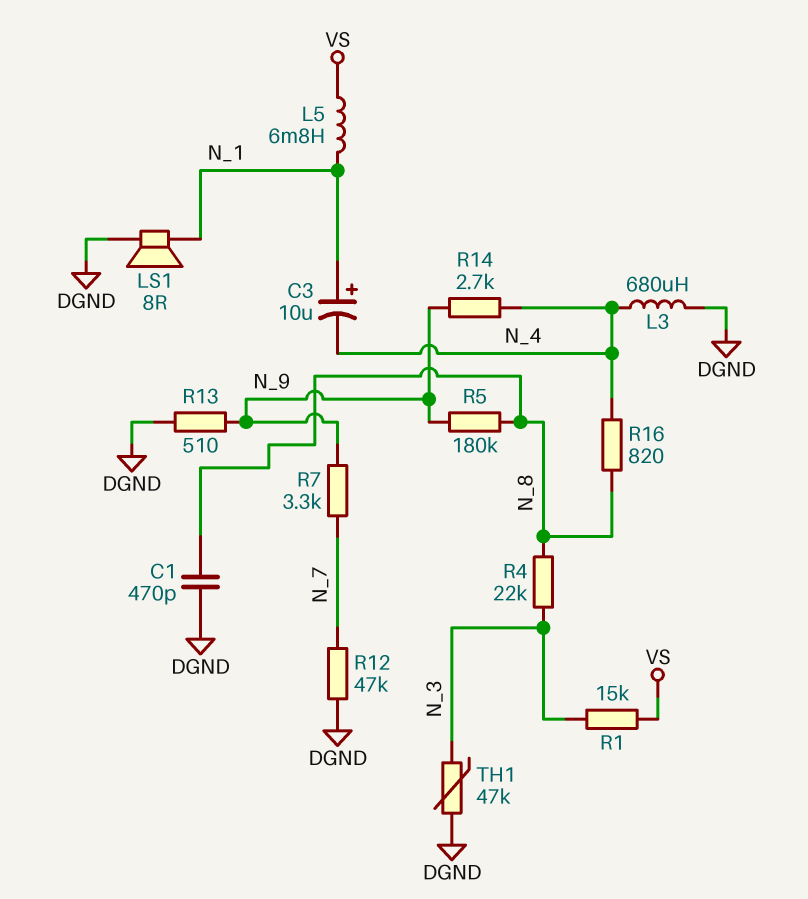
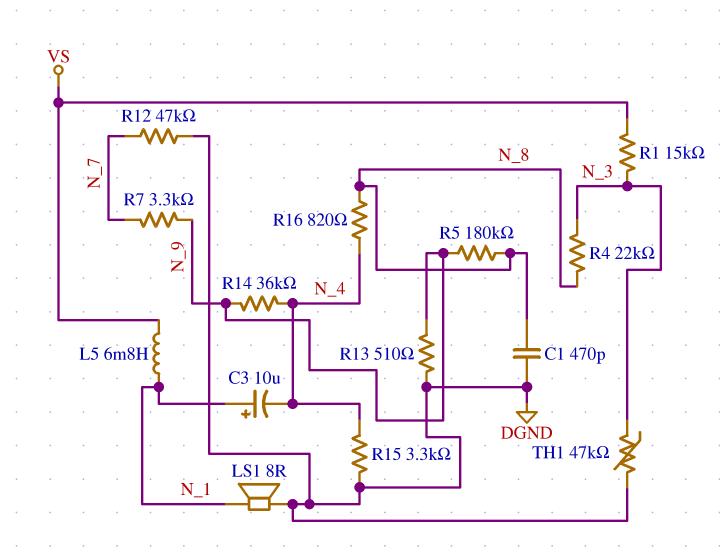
L3: 680uH (DGND, N_4) -> none
R14: 2.7k (N_4, N_9) -> 36k (N_4, N_9)
R15: none -> 3.3k (DGND, N_4)

